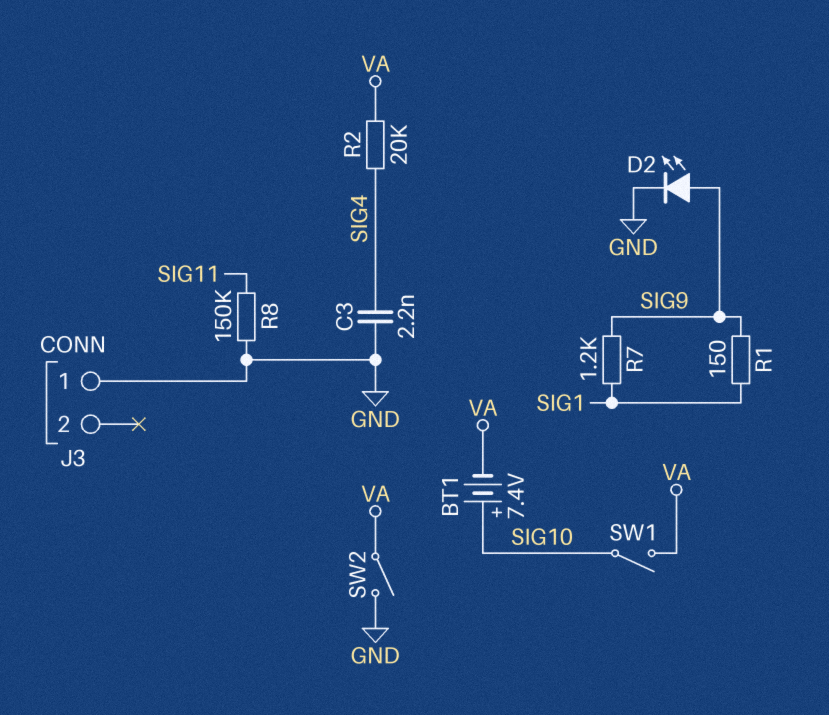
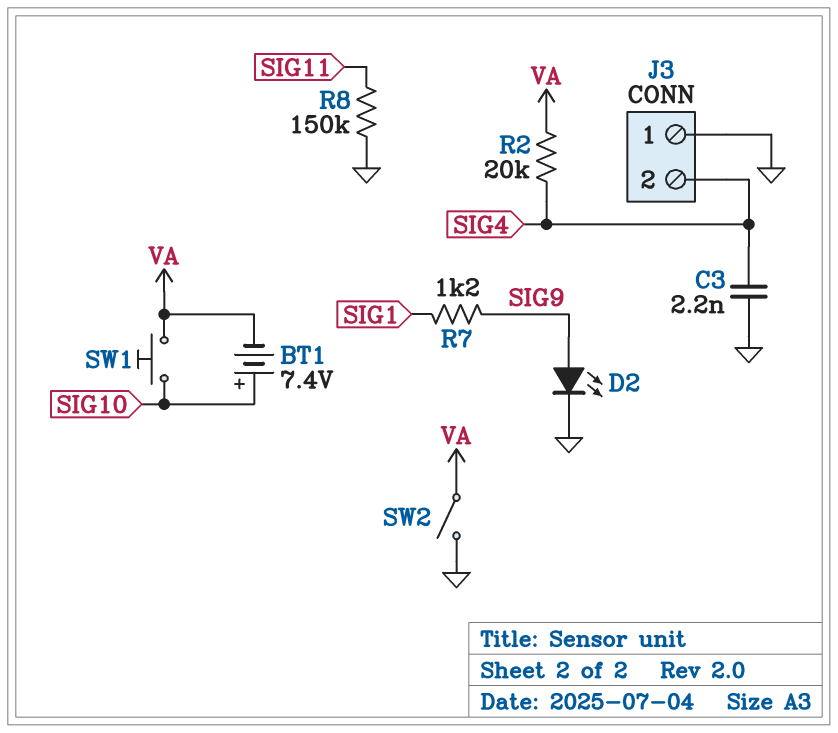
J3 pin 2: none -> SIG4
R1: 150 (SIG1, SIG9) -> none
SW1: switch (SIG10, VA) -> button (SIG10, VA)

